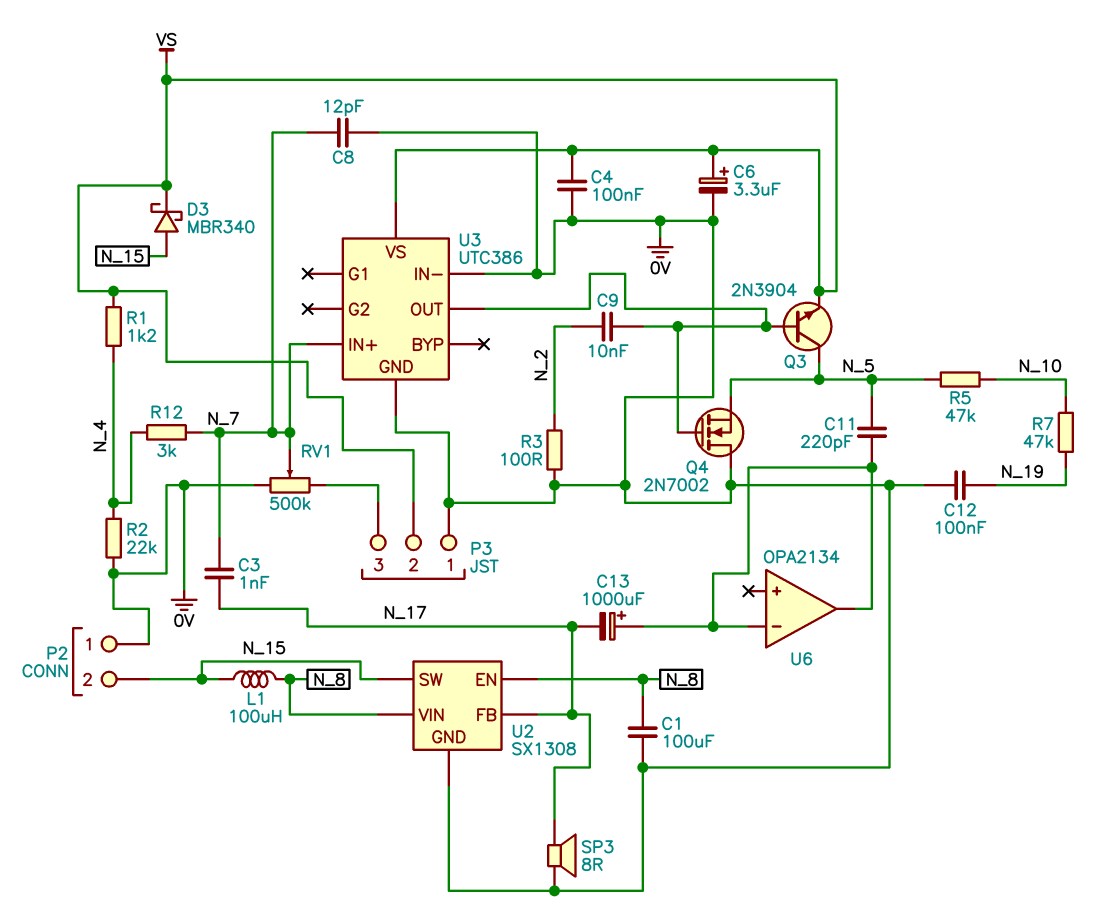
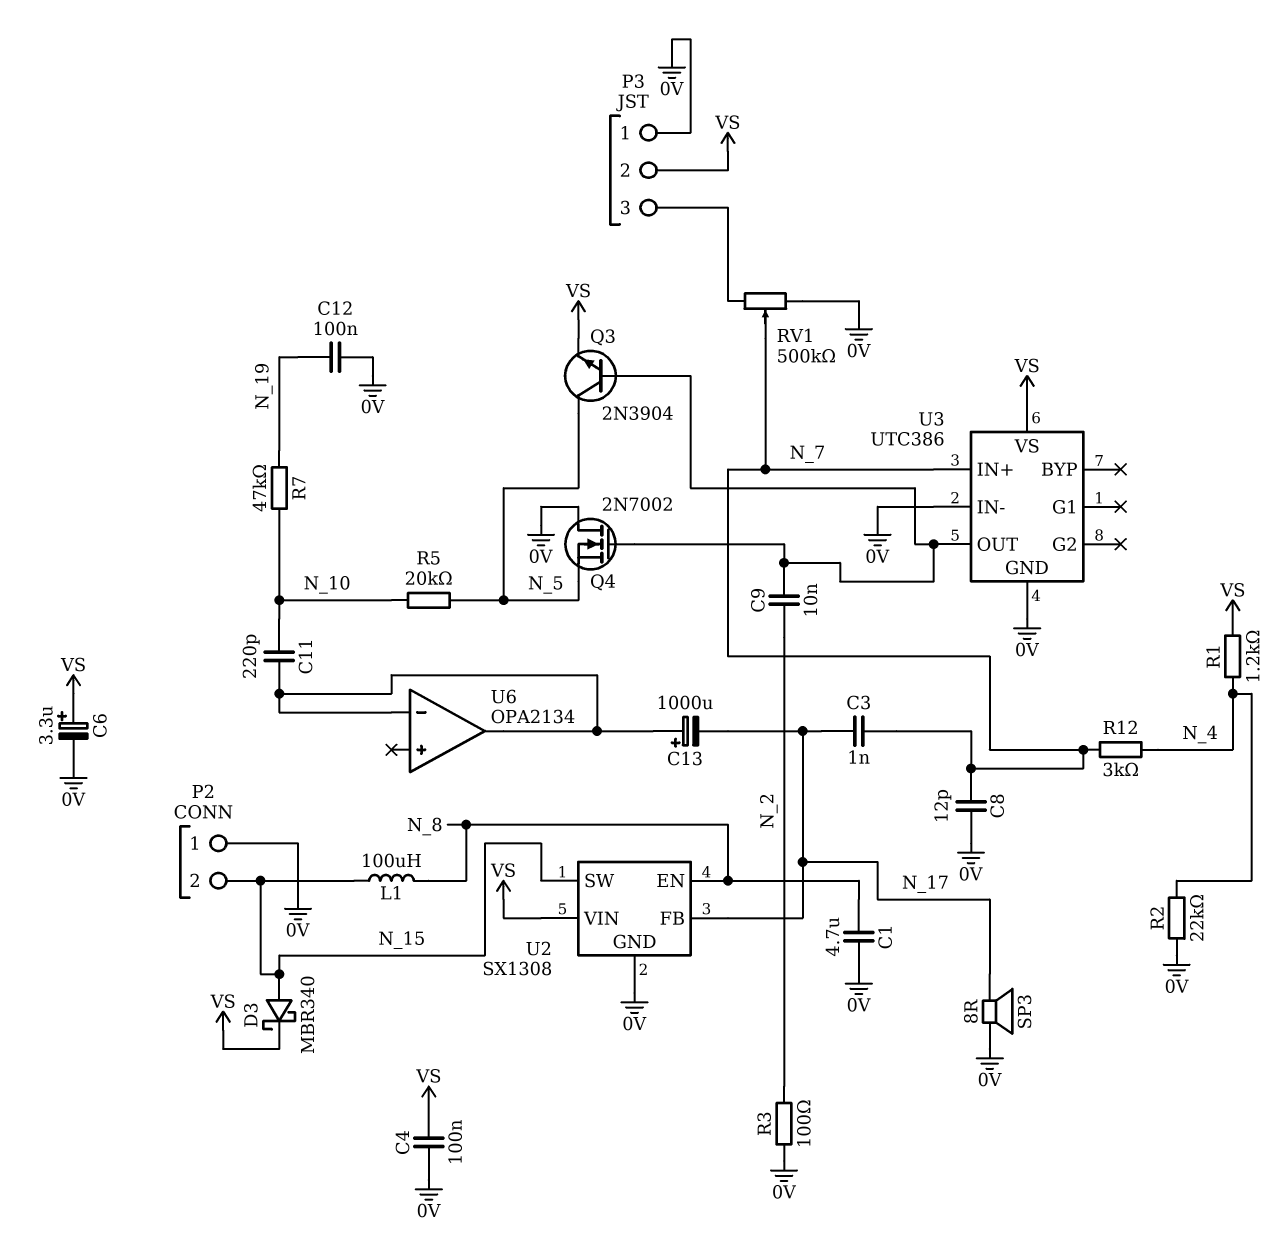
C1: 100uF (0V, N_8) -> 4.7uF (0V, N_8)
C11: 220pF (N_5, U6/in-) -> 220pF (N_10, U6/in-)
R5: 47k (N_5, N_10) -> 20k (N_5, N_10)
U2 pin VIN: N_8 -> VS

